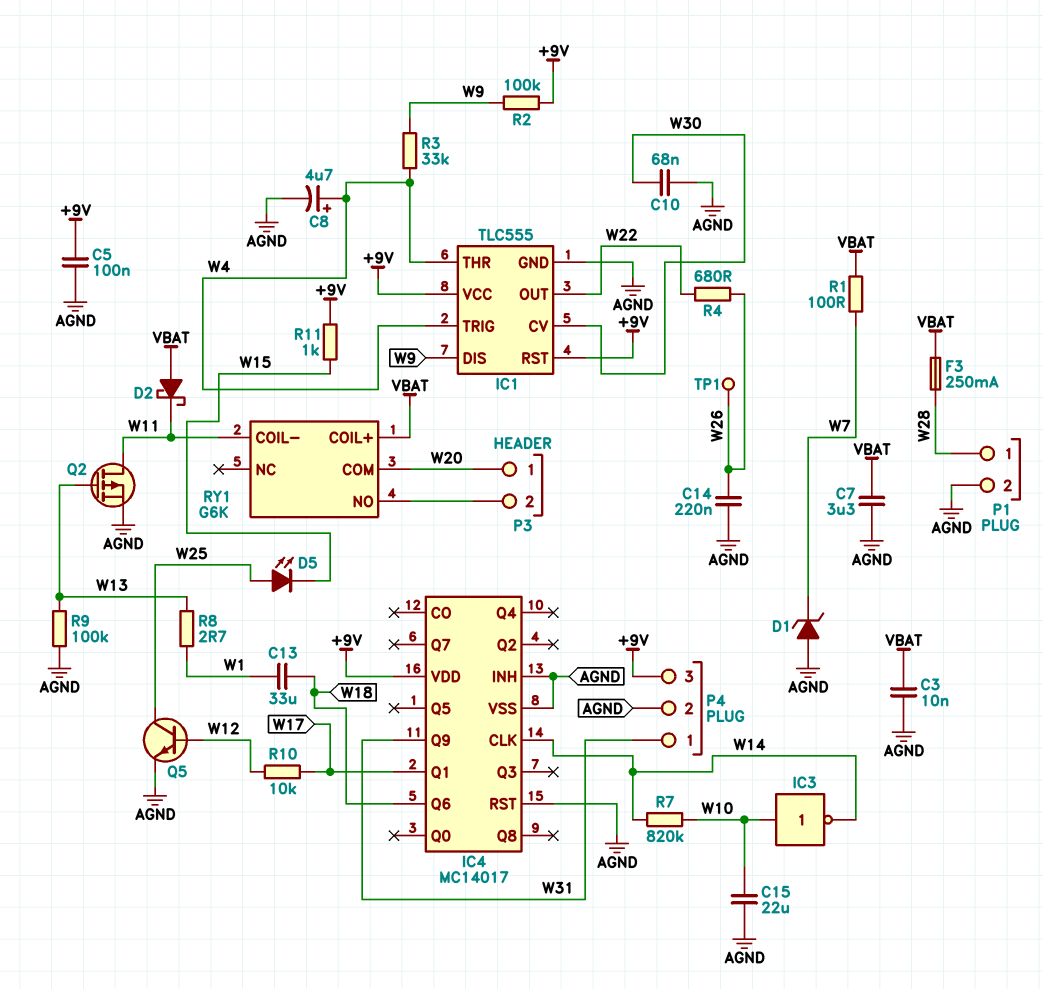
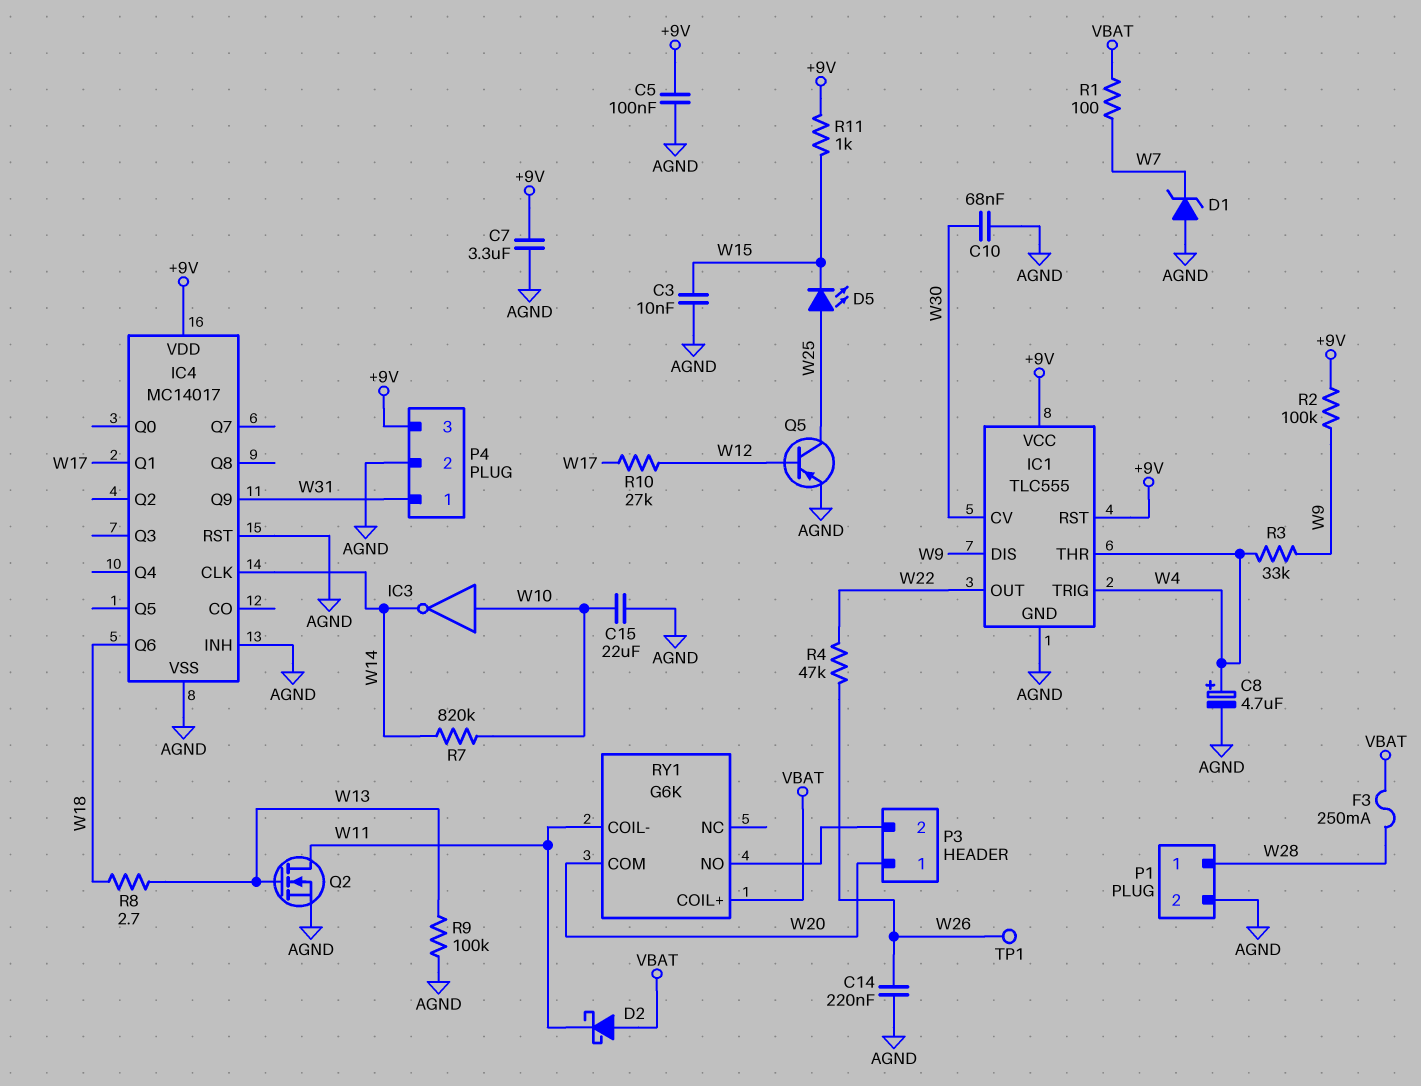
C3: 10nF (AGND, VBAT) -> 10nF (AGND, W15)
C7: 3.3uF (AGND, VBAT) -> 3.3uF (+9V, AGND)
C13: 33uF (W1, W18) -> none
Q2: PMOS (G W13, D W11, S AGND) -> NMOS (G W13, D W11, S AGND)
Q5: NPN (B W12, C W25, E AGND) -> PNP (B W12, C W25, E AGND)
R4: 680 (W22, W26) -> 47k (W22, W26)
R8: 2.7 (W1, W13) -> 2.7 (W13, W18)
R10: 10k (W12, W17) -> 27k (W12, W17)

